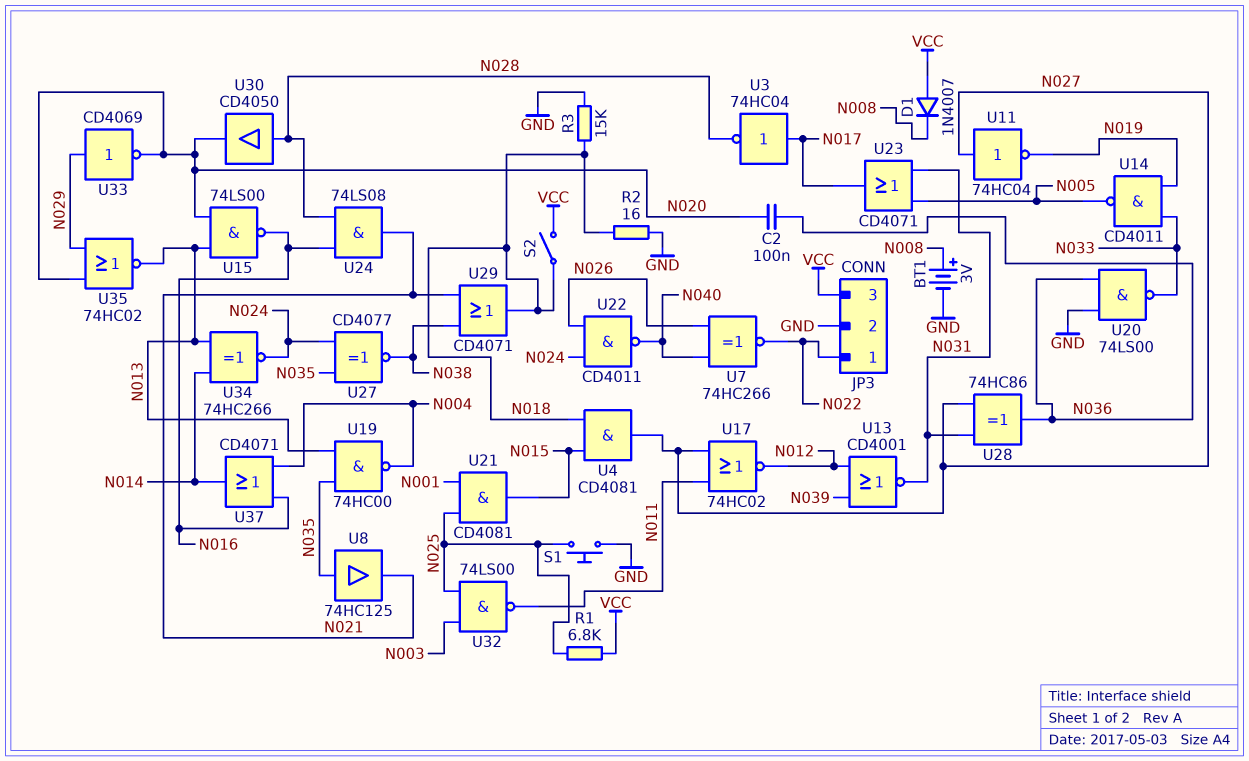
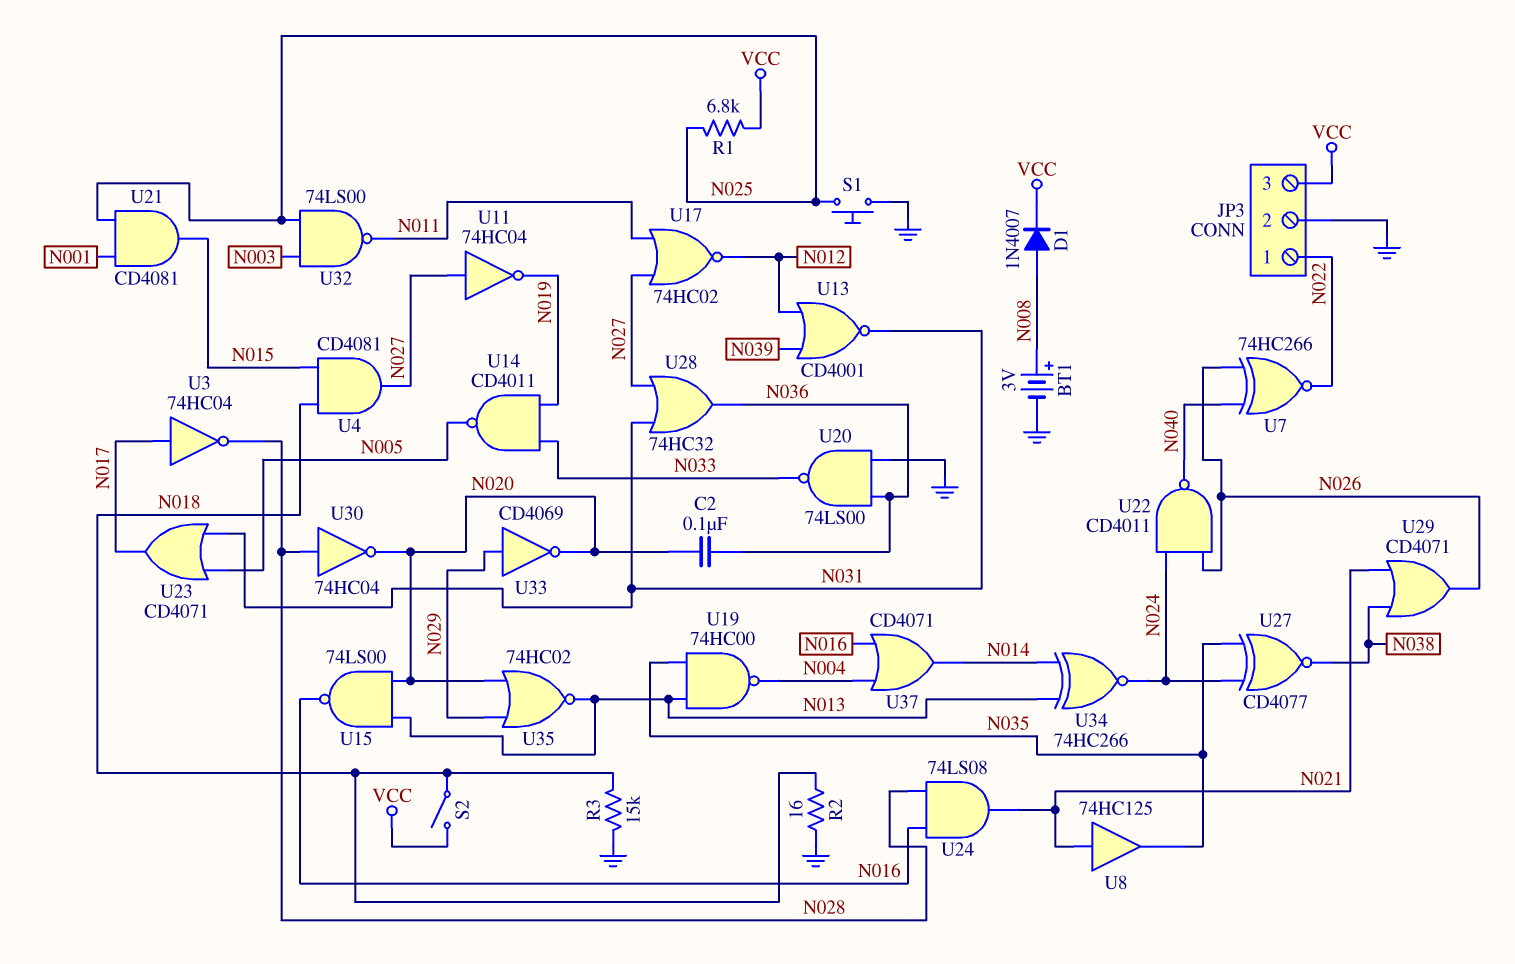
D1: diode 1N4007 (A VCC, K N008) -> diode 1N4007 (A N008, K VCC)
U8: buffer 74HC125 (in N035, out N021) -> buffer 74HC125 (in N021, out N035)
U28: XOR 74HC86 (in N027, in N031, out N036) -> OR 74HC32 (in N027, in N031, out N036)
U29: OR CD4071 (in N021, in N038, out N018) -> OR CD4071 (in N021, in N038, out N026)
U30: buffer CD4050 (in N028, out N020) -> NOT 74HC04 (in N028, out N020)

